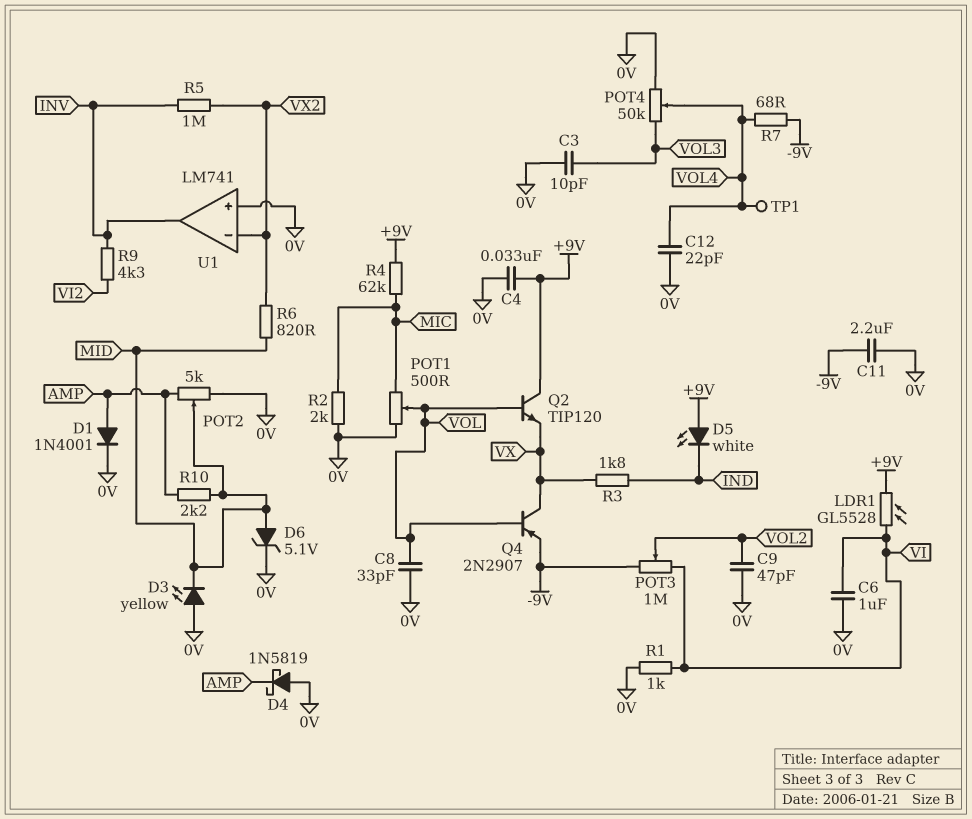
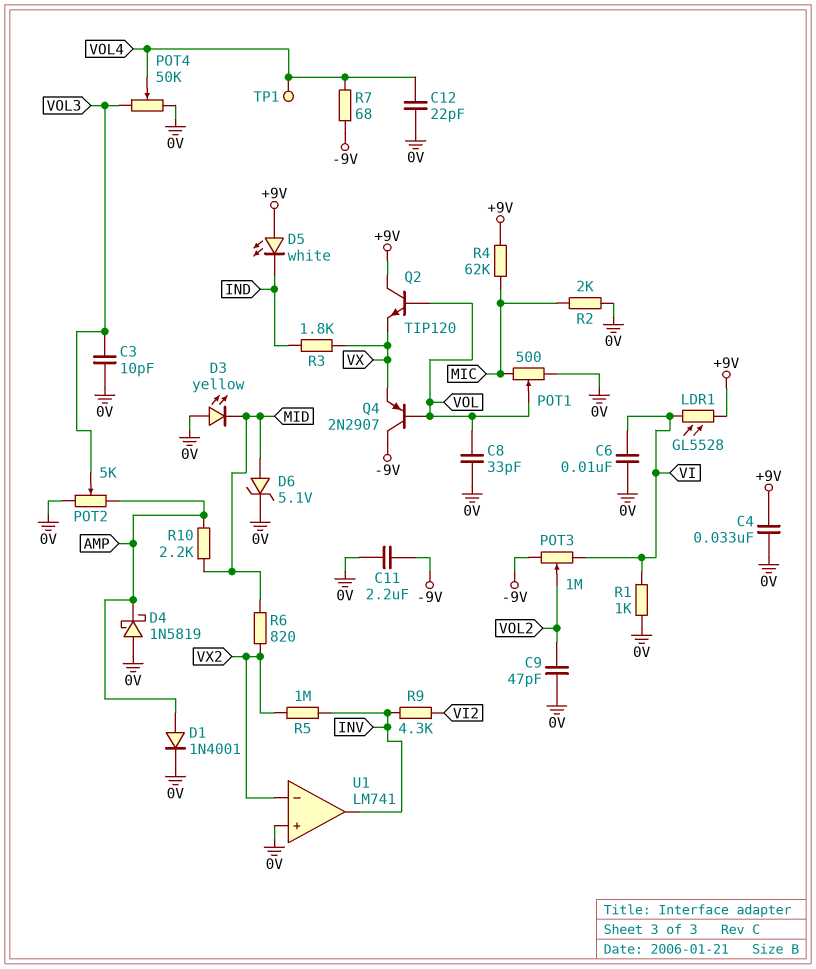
C6: 1uF (0V, VI) -> 10nF (0V, VI)
POT2: 5k (0V, AMP, wiper MID) -> 5k (0V, AMP, wiper VOL3)
Q4: PNP 2N2907 (B VOL, C VX, E -9V) -> PNP 2N2907 (B VOL, C -9V, E VX)

